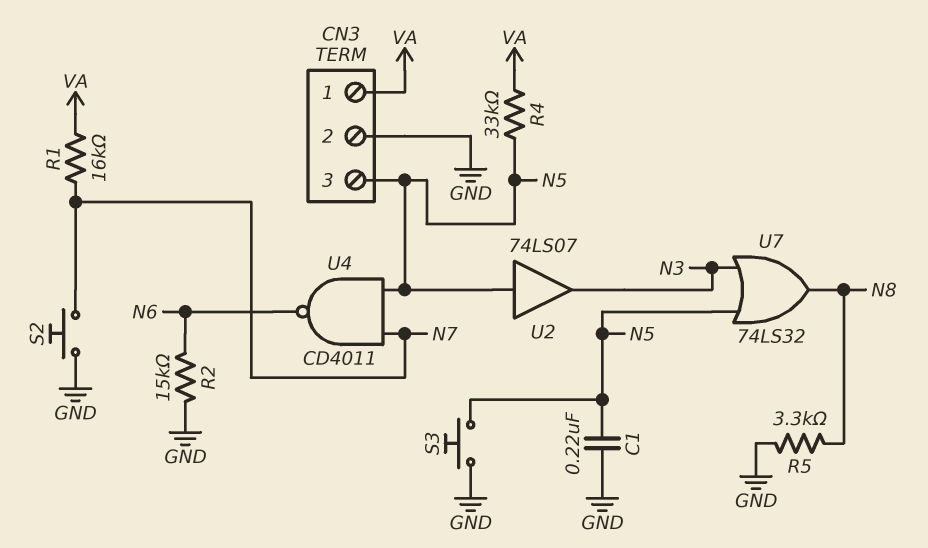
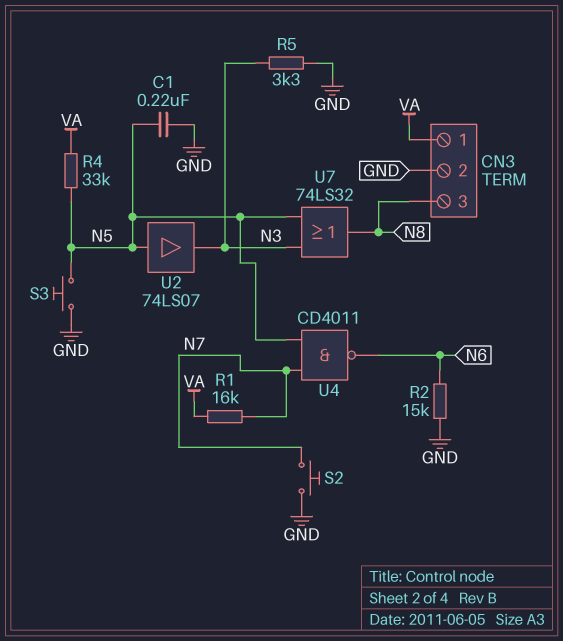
CN3 pin 3: N5 -> N8
R5: 3.3k (GND, N8) -> 3.3k (GND, N3)

